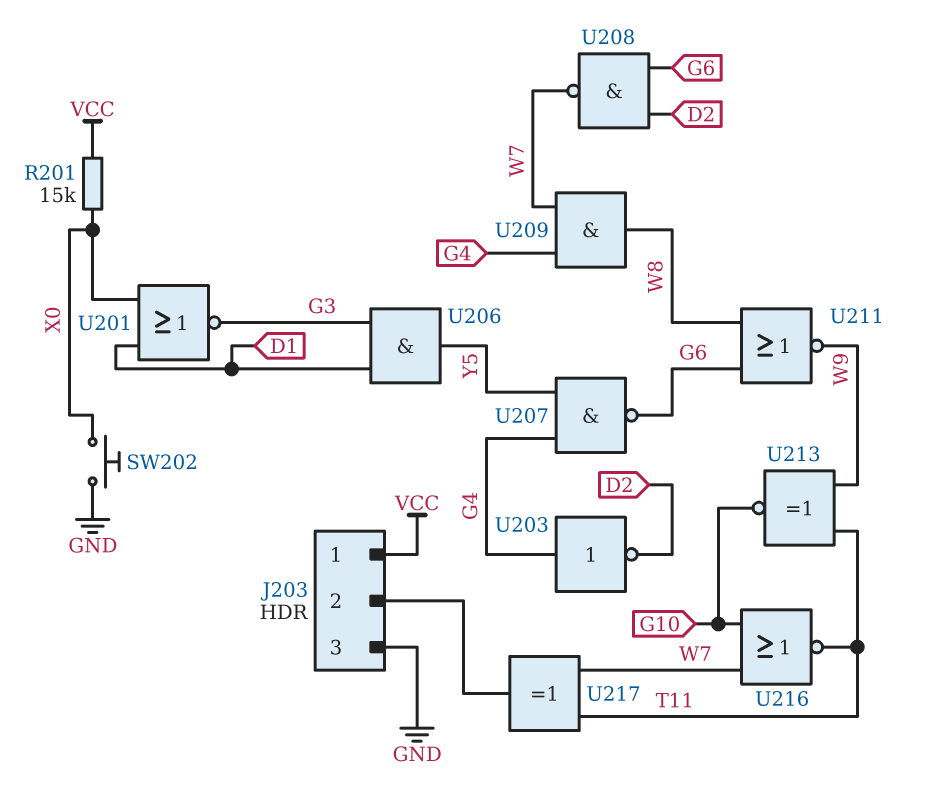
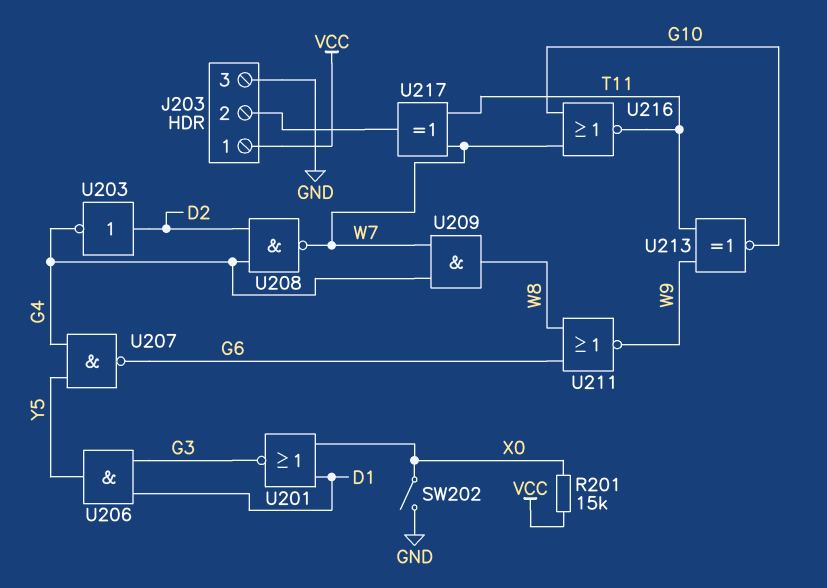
SW202: button (GND, X0) -> switch (GND, X0)
U203: NOT (in G4, out D2) -> NOT (in D2, out G4)
U208: NAND (in D2, in G6, out W7) -> NAND (in D2, in G4, out W7)

